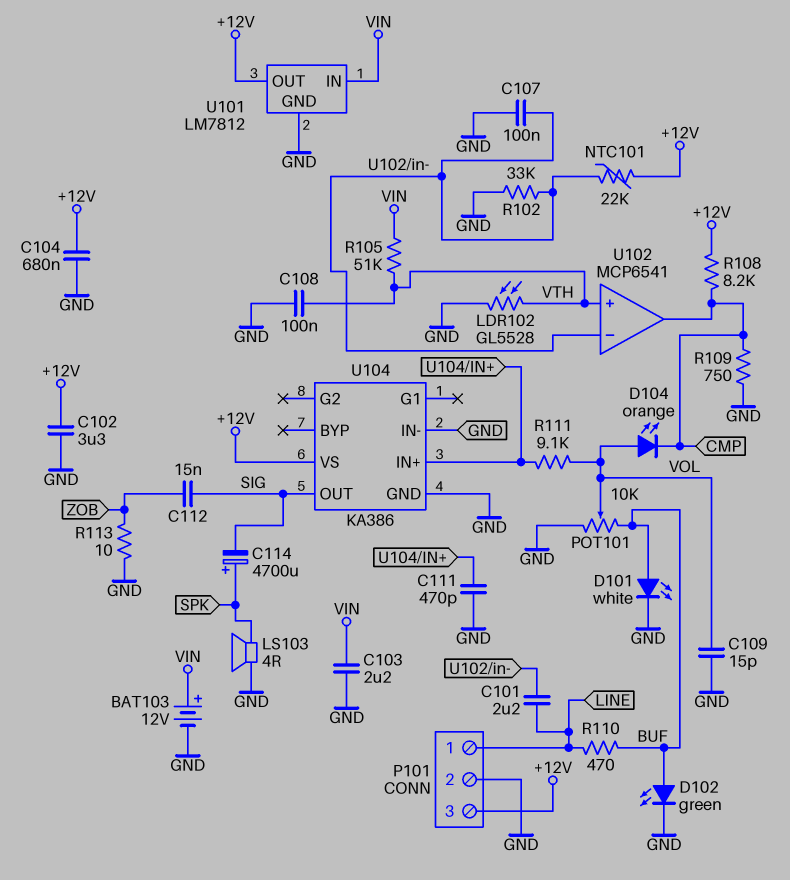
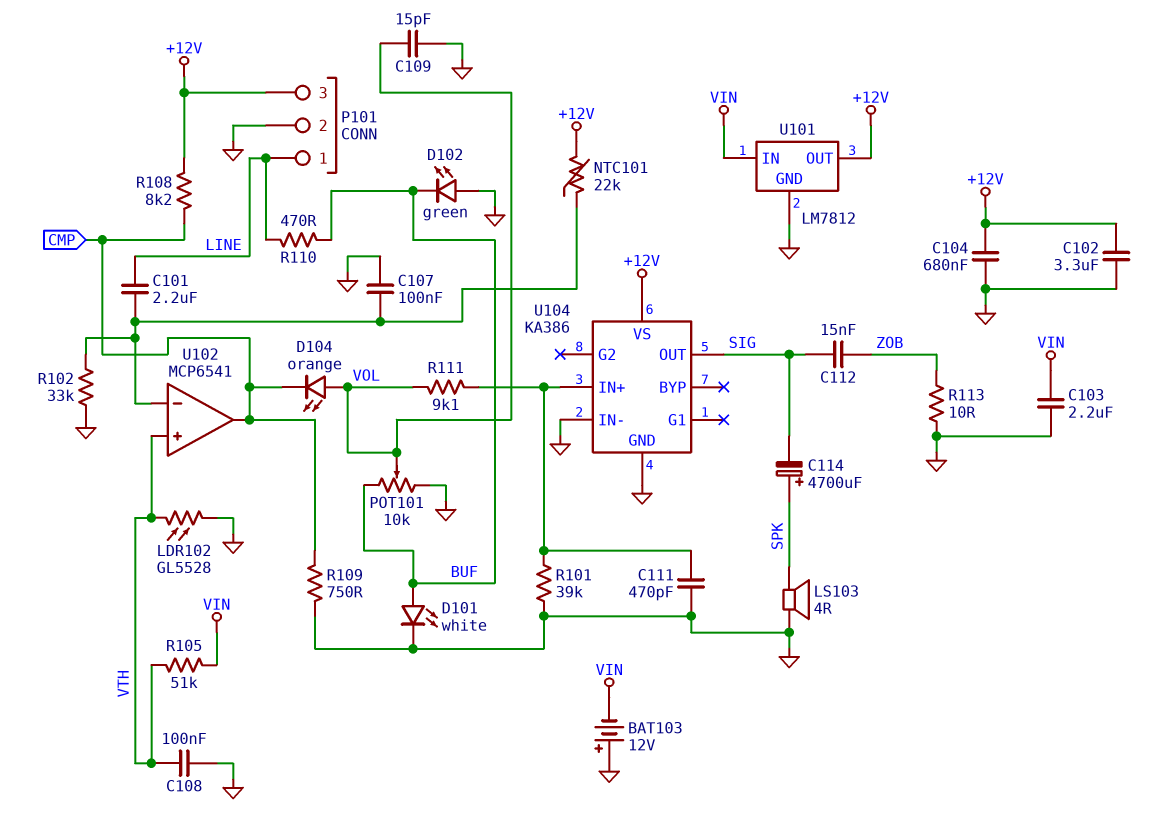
BAT103: 12V (plus VIN, minus GND) -> 12V (plus GND, minus VIN)
D102: LED green (A BUF, K GND) -> LED green (A GND, K BUF)
R101: none -> 39k (GND, U104/IN+)

